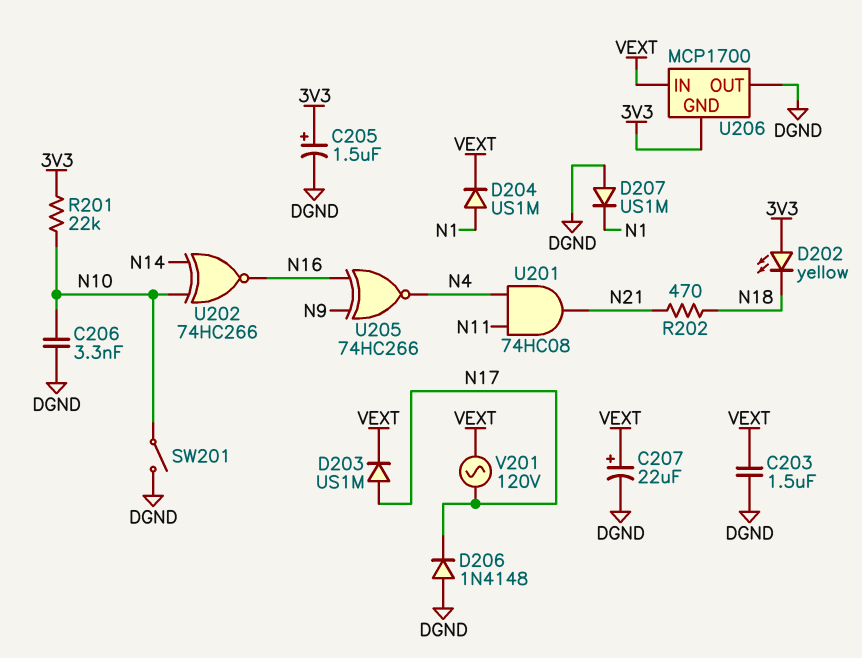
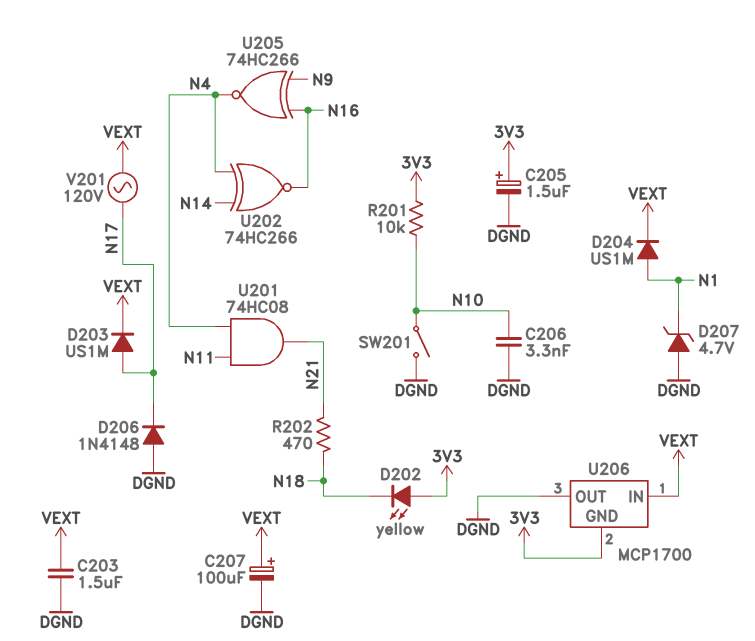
C207: 22uF (plus VEXT, minus DGND) -> 100uF (plus VEXT, minus DGND)
D207: diode US1M (A DGND, K N1) -> zener 4.7V (A DGND, K N1)
R201: 22k (3V3, N10) -> 10k (3V3, N10)
U202: XNOR 74HC266 (in N10, in N14, out N16) -> XNOR 74HC266 (in N4, in N14, out N16)

